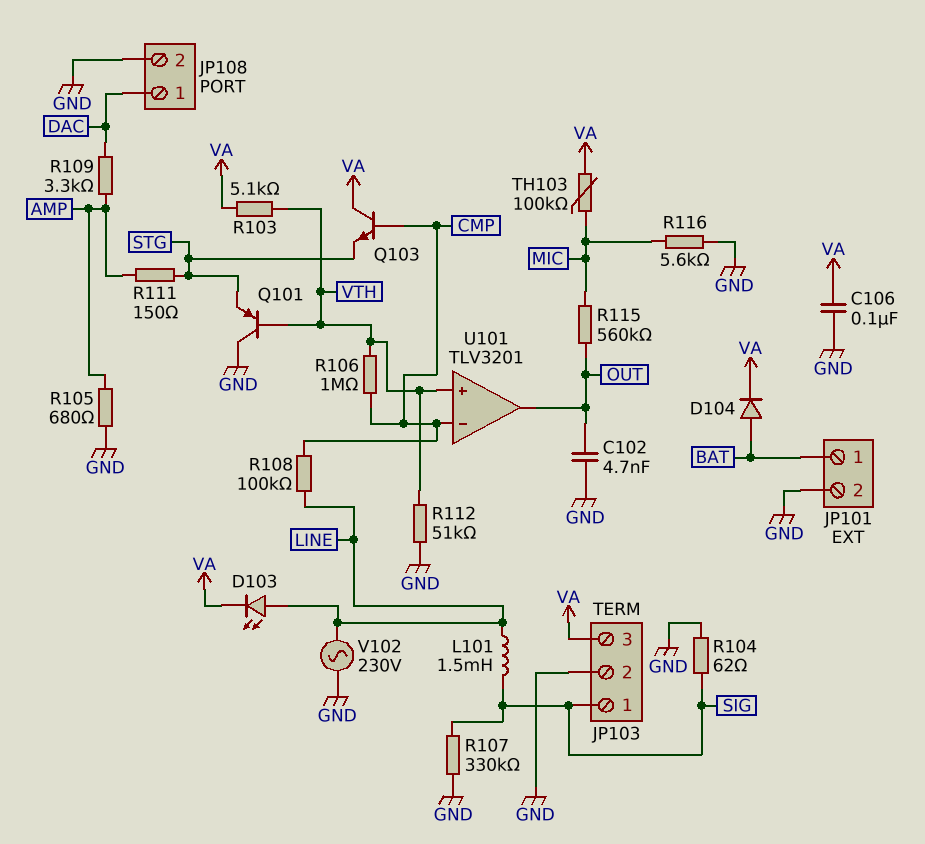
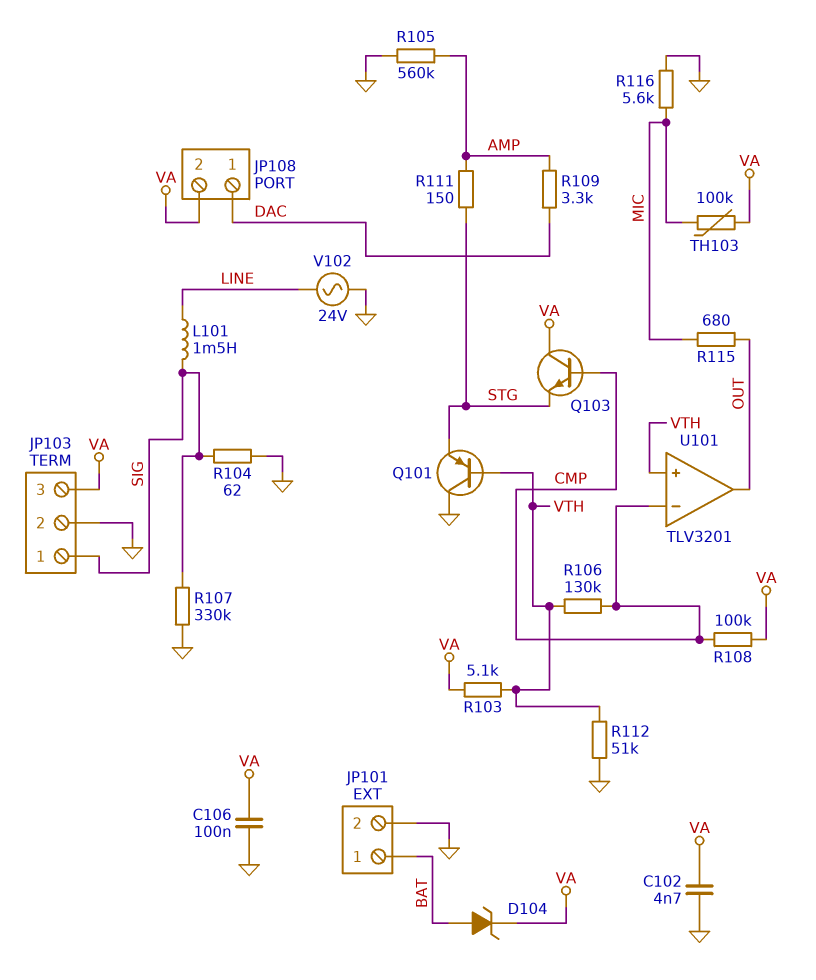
C102: 4.7nF (GND, OUT) -> 4.7nF (GND, VA)
D103: LED (A LINE, K VA) -> none
D104: diode (A BAT, K VA) -> zener (A BAT, K VA)
JP108 pin 2: GND -> VA
R105: 680 (AMP, GND) -> 560k (AMP, GND)
R106: 1M (CMP, VTH) -> 130k (CMP, VTH)
R108: 100k (CMP, LINE) -> 100k (CMP, VA)
R115: 560k (MIC, OUT) -> 680 (MIC, OUT)
V102: AC 230V (GND, LINE) -> AC 24V (GND, LINE)

